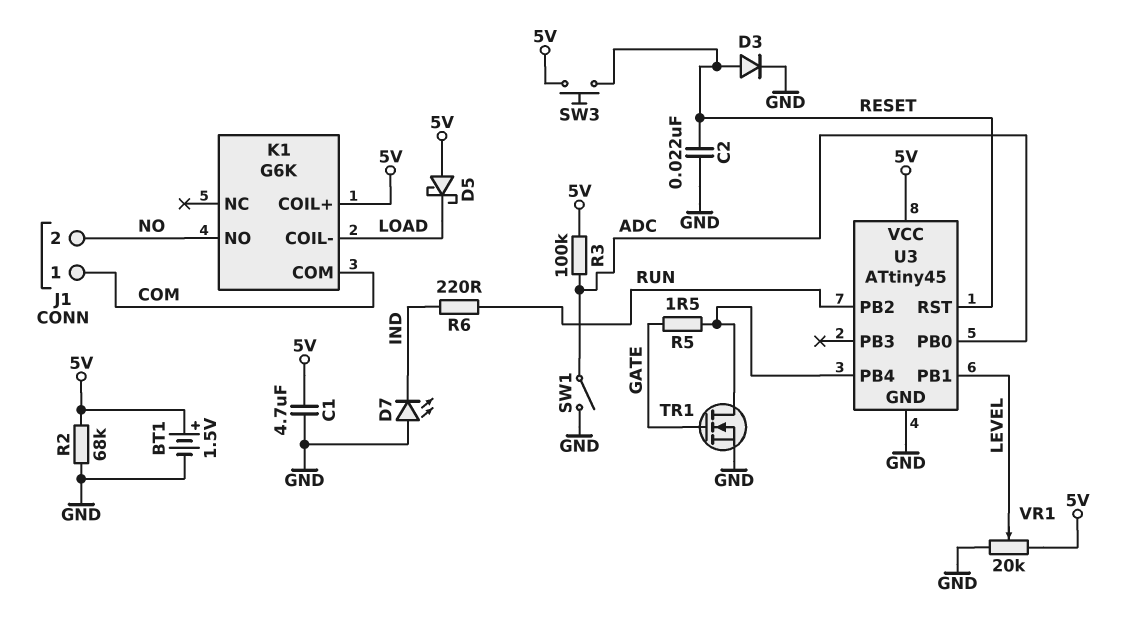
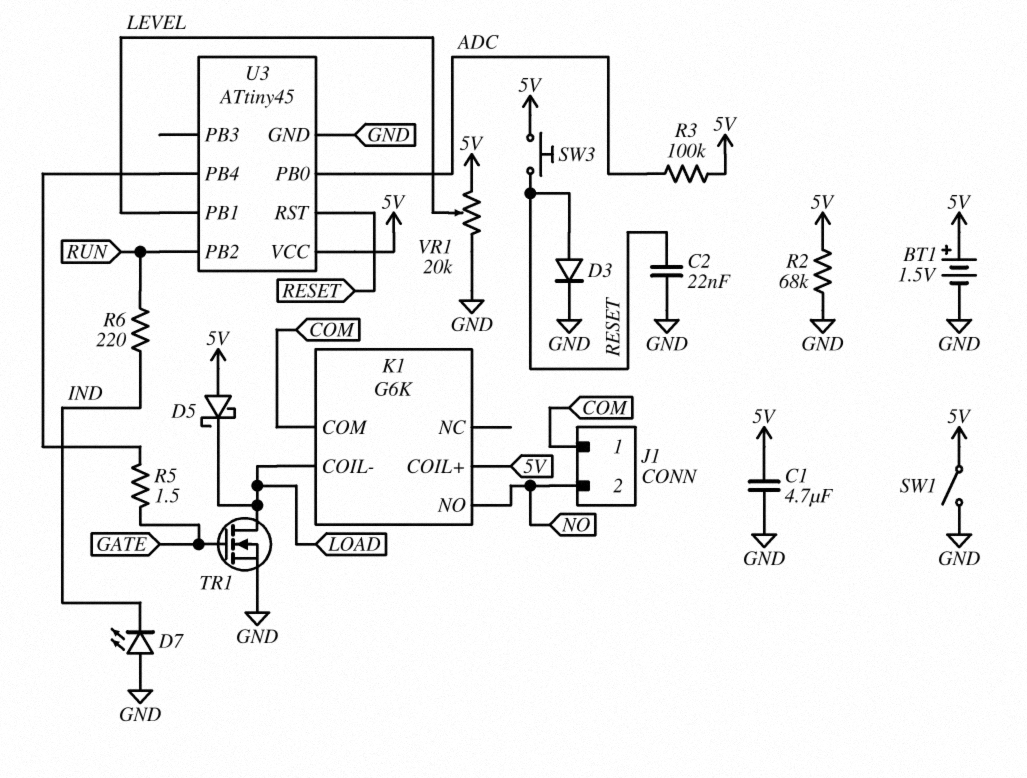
SW1: switch (ADC, GND) -> switch (5V, GND)
TR1: NMOS (G GATE, D U3/PB4, S GND) -> NMOS (G GATE, D LOAD, S GND)

